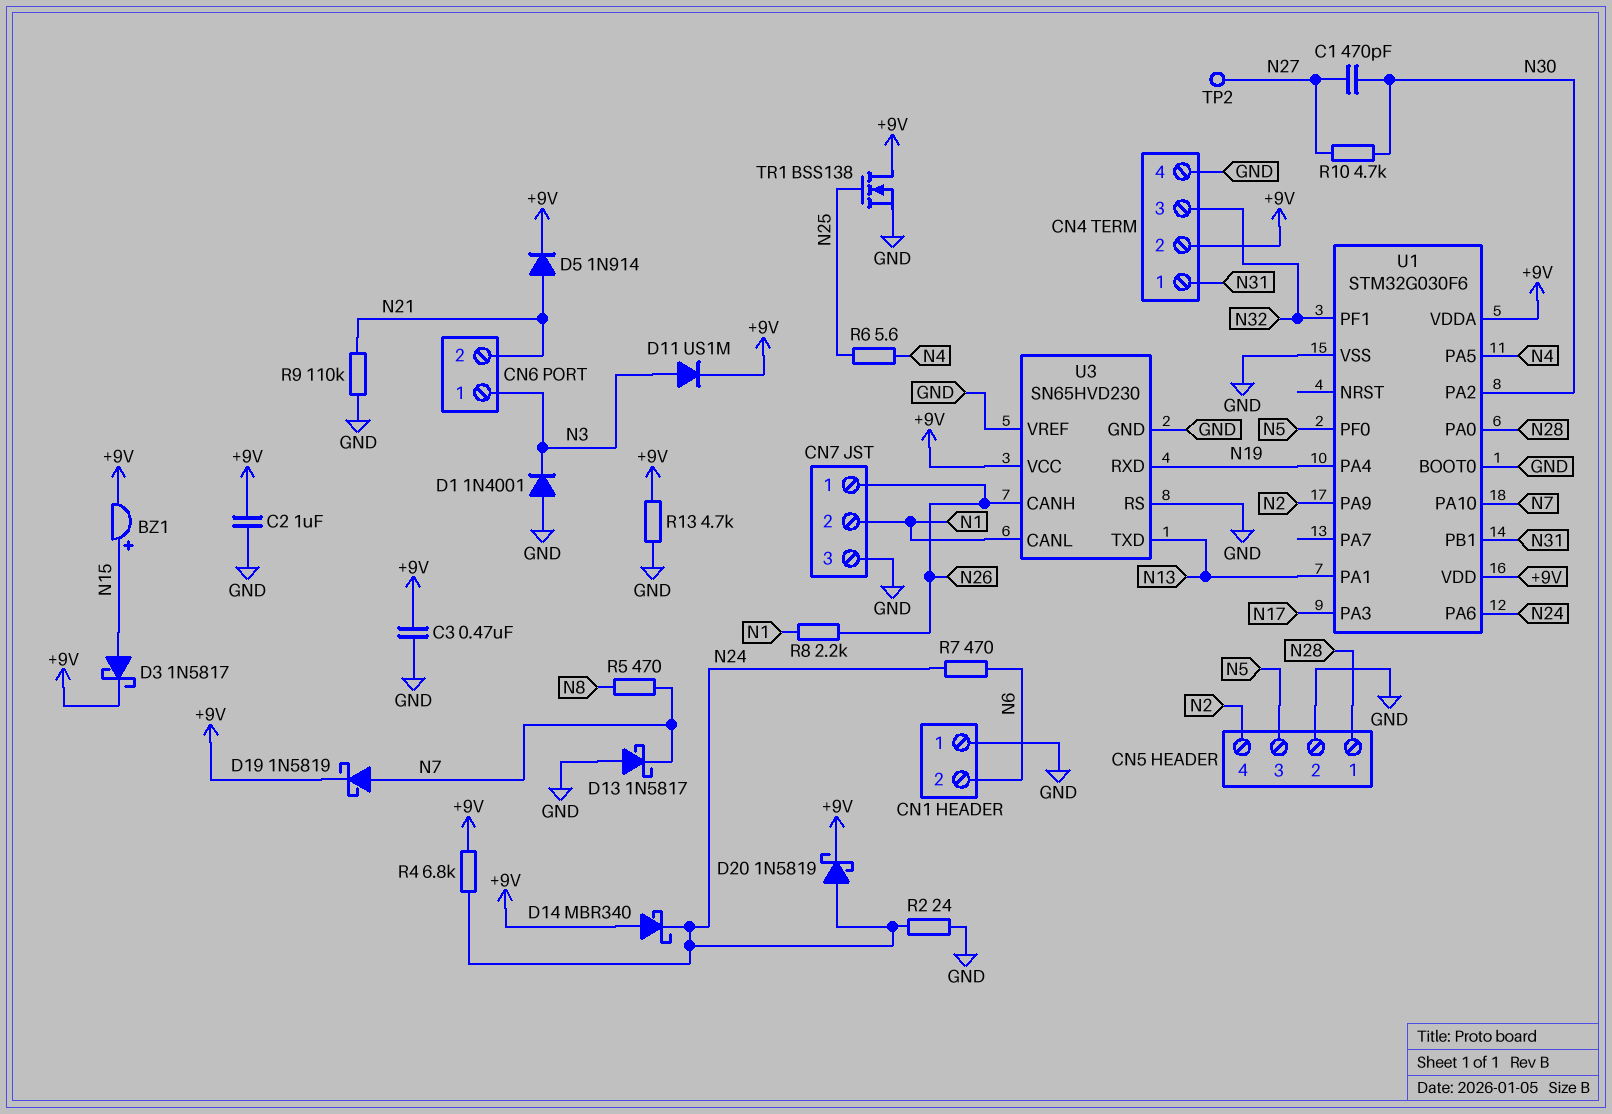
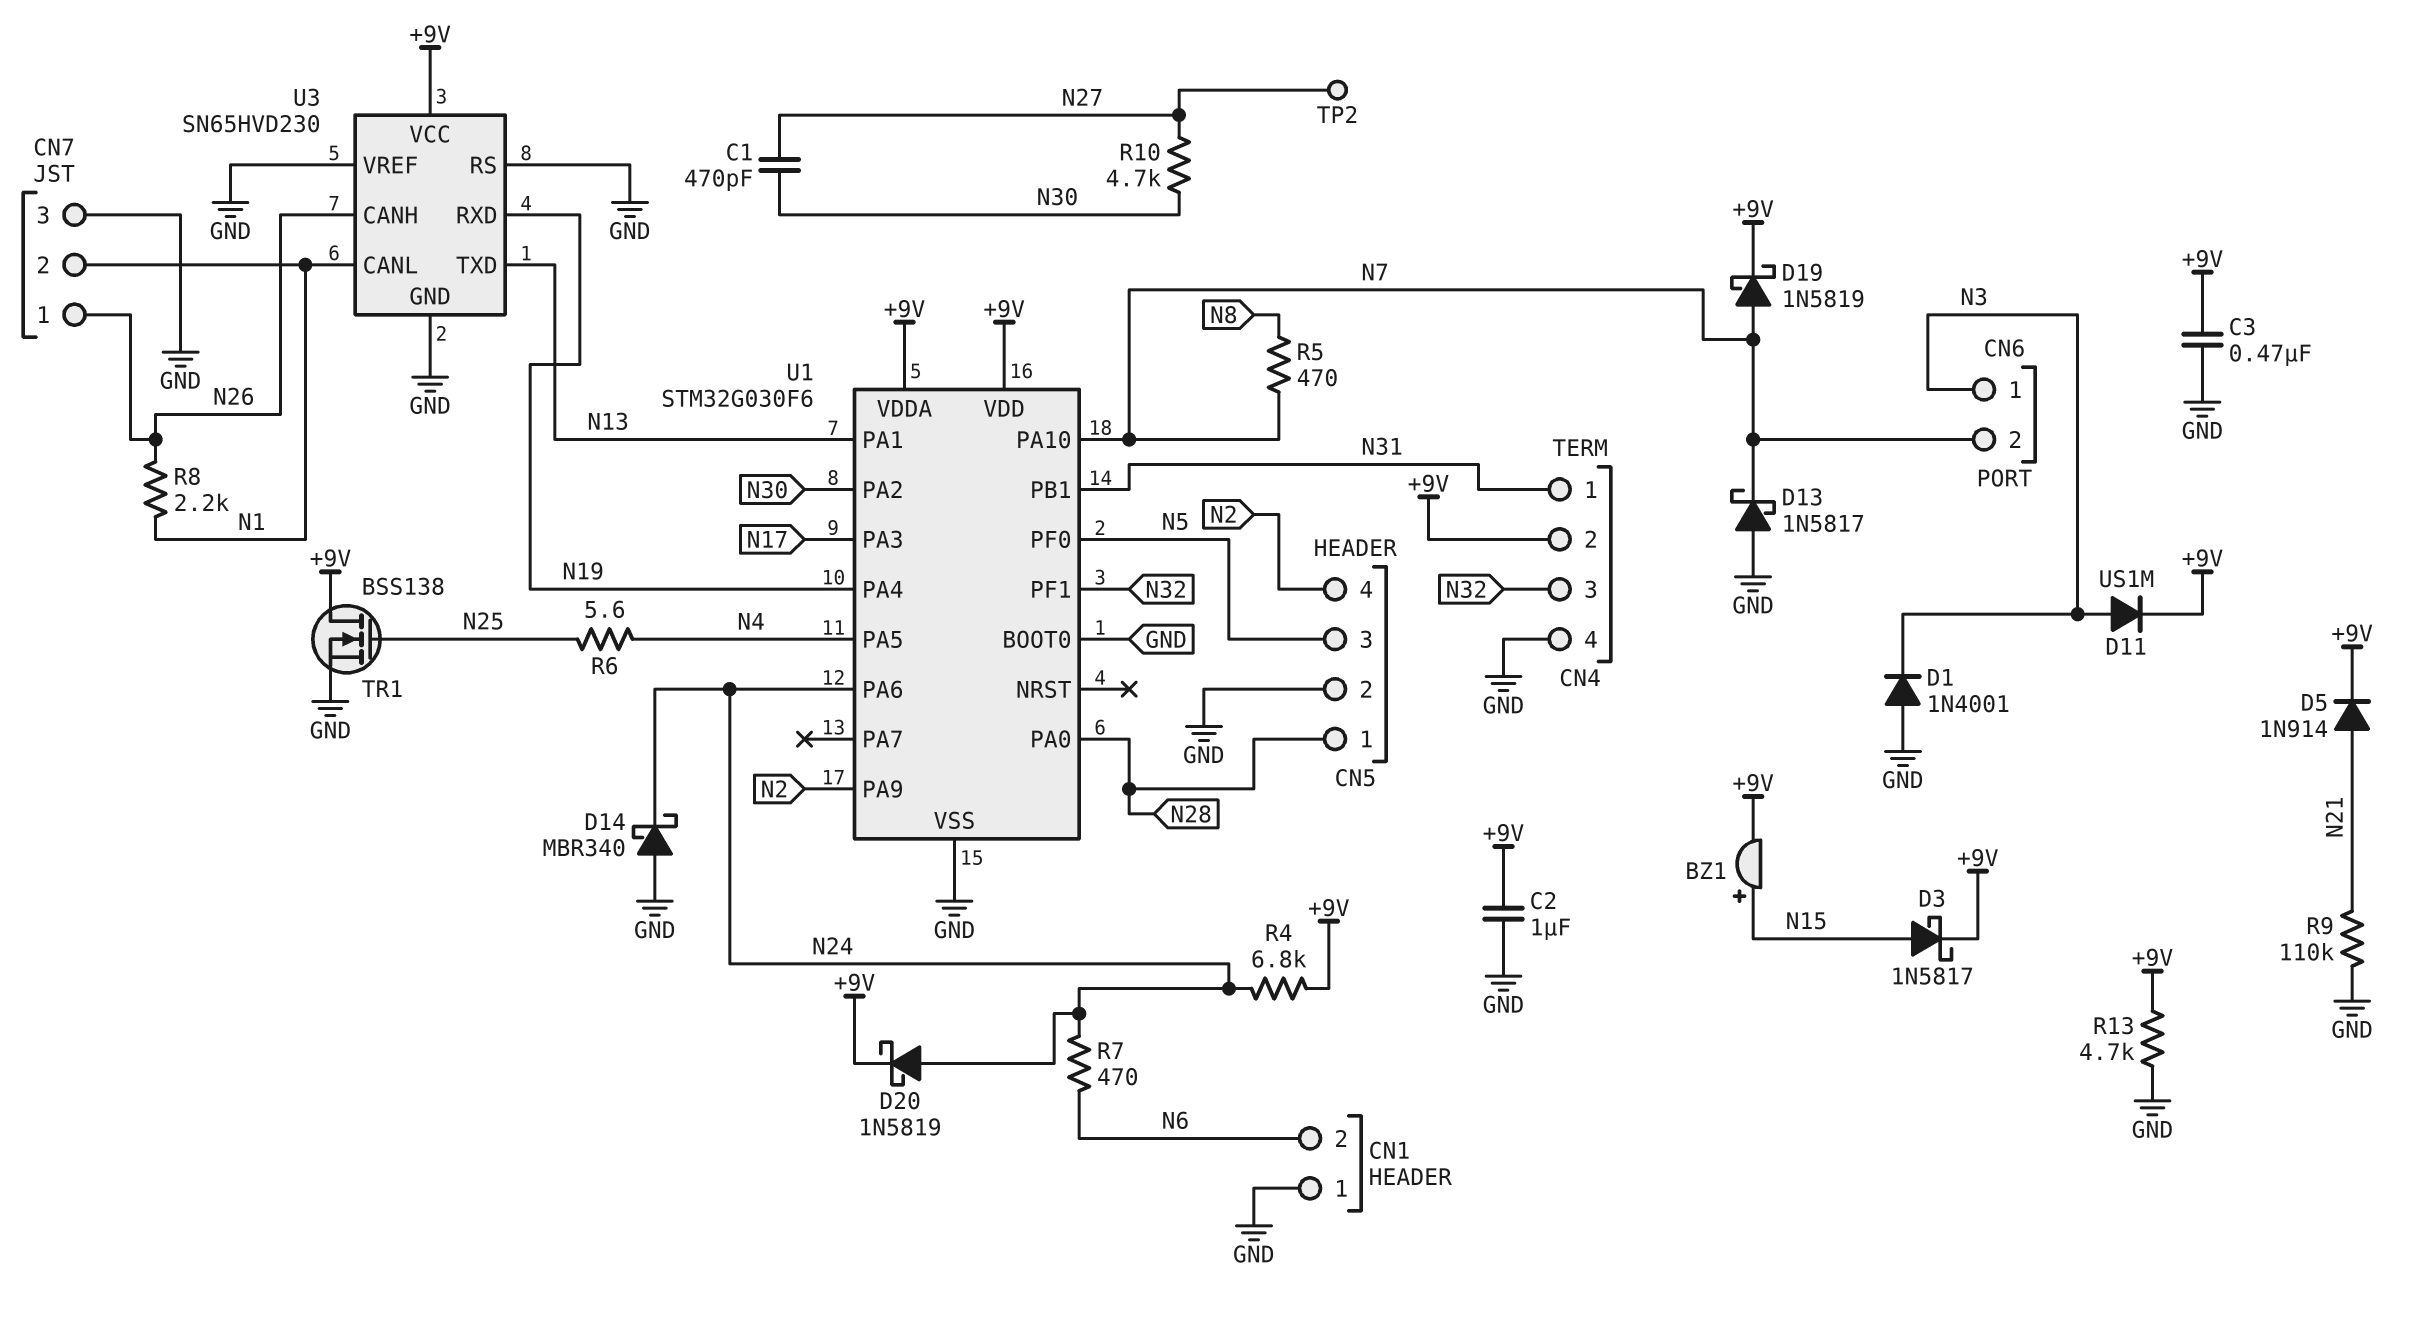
CN6 pin 2: N21 -> N7
D14: schottky MBR340 (A +9V, K N24) -> schottky MBR340 (A GND, K N24)
R2: 24 (GND, N24) -> none

